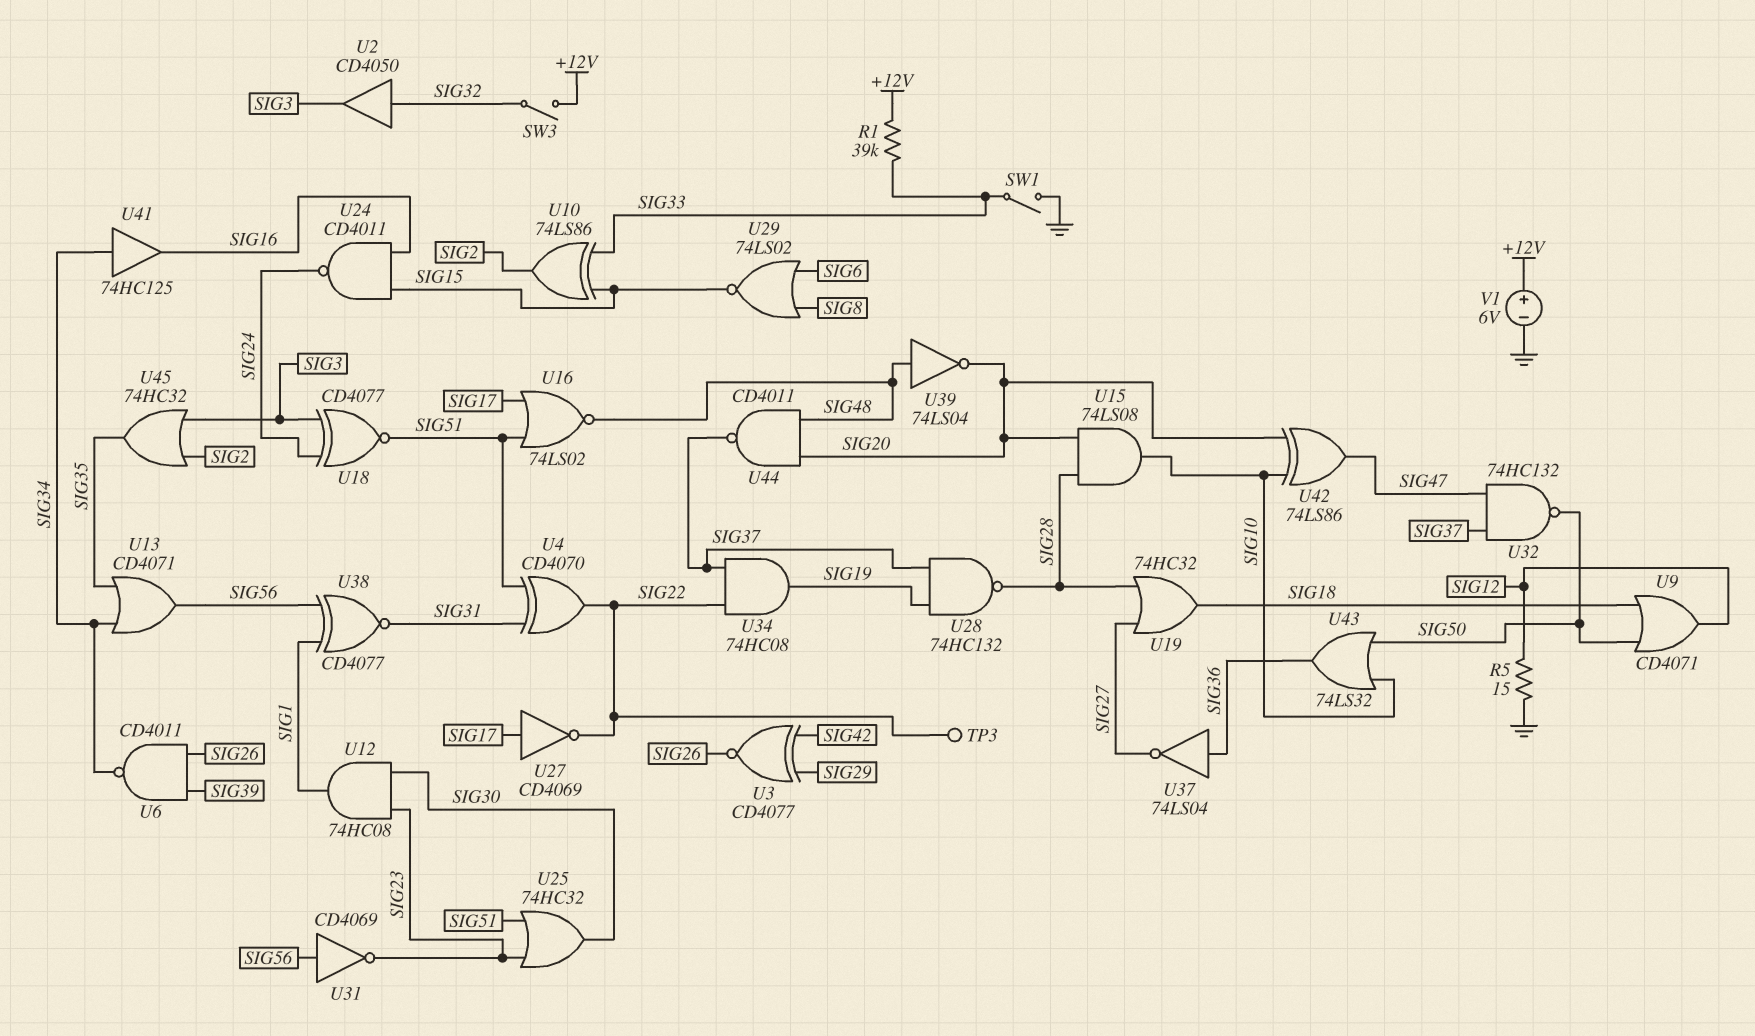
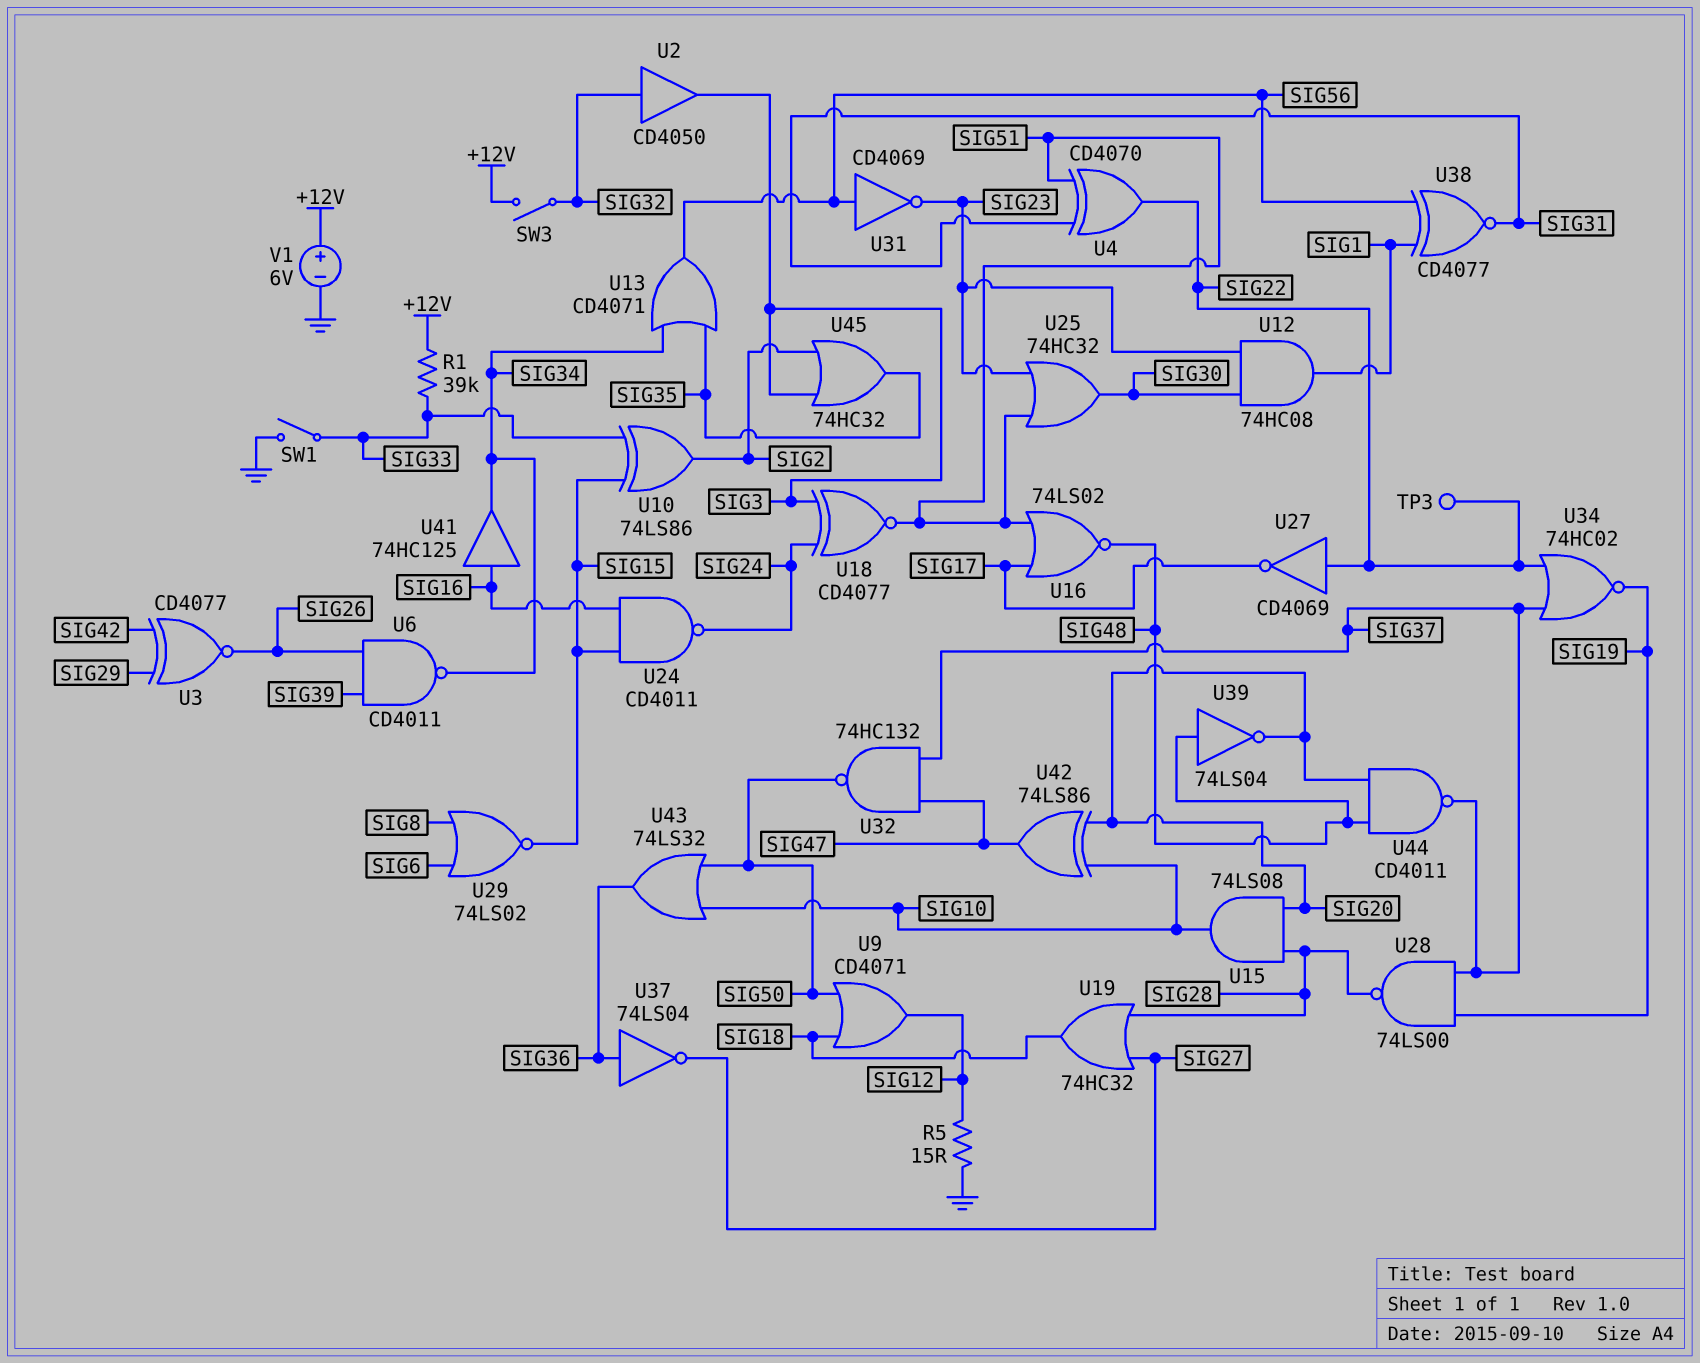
U27: NOT CD4069 (in SIG17, out SIG22) -> NOT CD4069 (in SIG22, out SIG17)
U28: NAND 74HC132 (in SIG19, in SIG37, out SIG28) -> NAND 74LS00 (in SIG19, in SIG37, out SIG28)
U34: AND 74HC08 (in SIG22, in SIG37, out SIG19) -> NOR 74HC02 (in SIG22, in SIG37, out SIG19)
U41: buffer 74HC125 (in SIG34, out SIG16) -> buffer 74HC125 (in SIG16, out SIG34)

